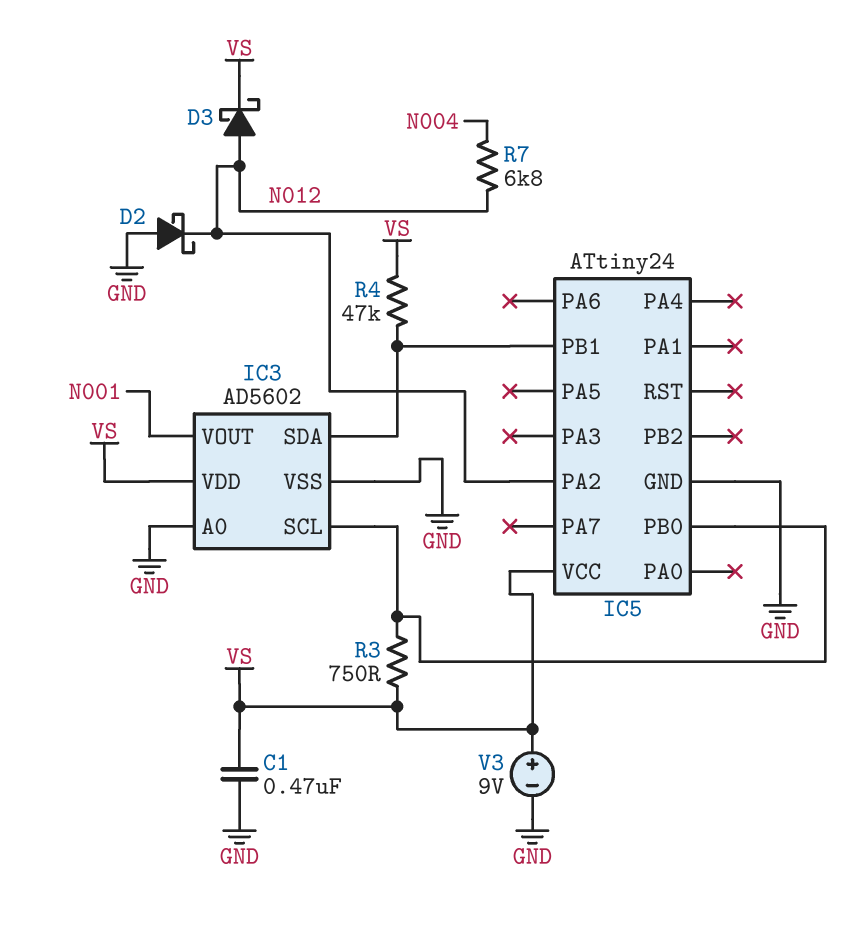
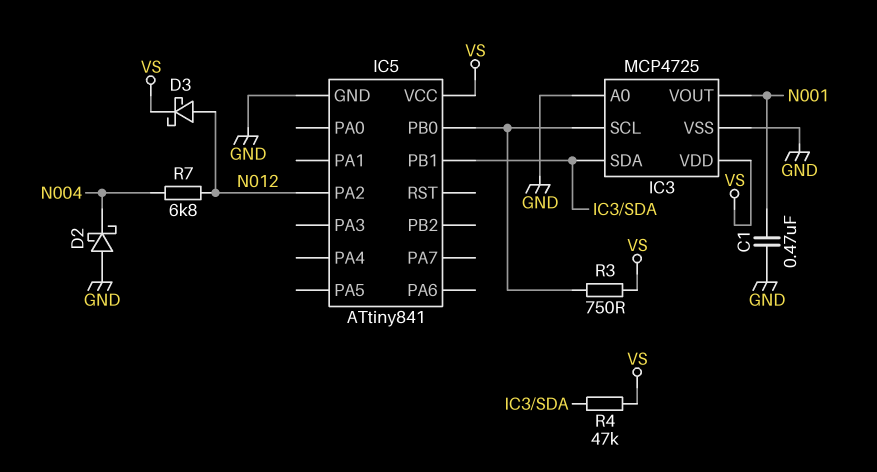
C1: 470nF (GND, VS) -> 470nF (GND, N001)
D2: schottky (A GND, K N012) -> schottky (A GND, K N004)
IC3: AD5602 -> MCP4725
IC5: ATtiny24 -> ATtiny841
V3: 9V (plus VS, minus GND) -> none

